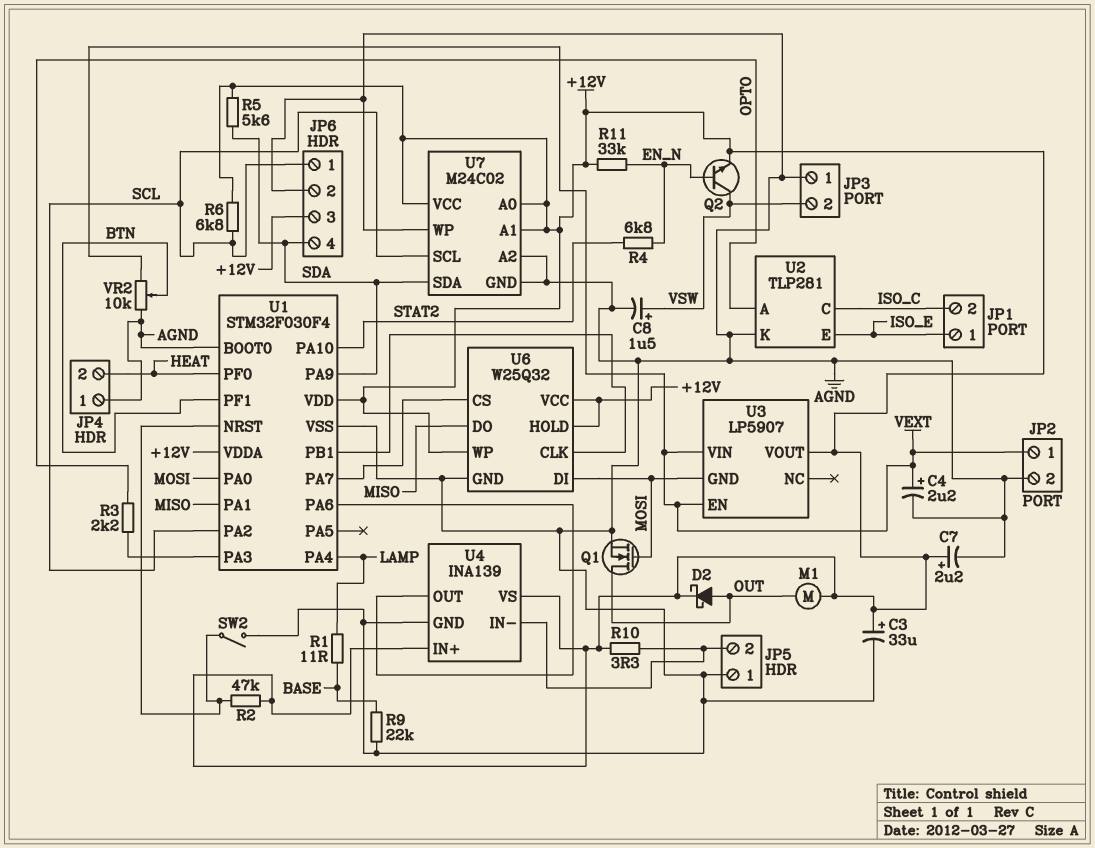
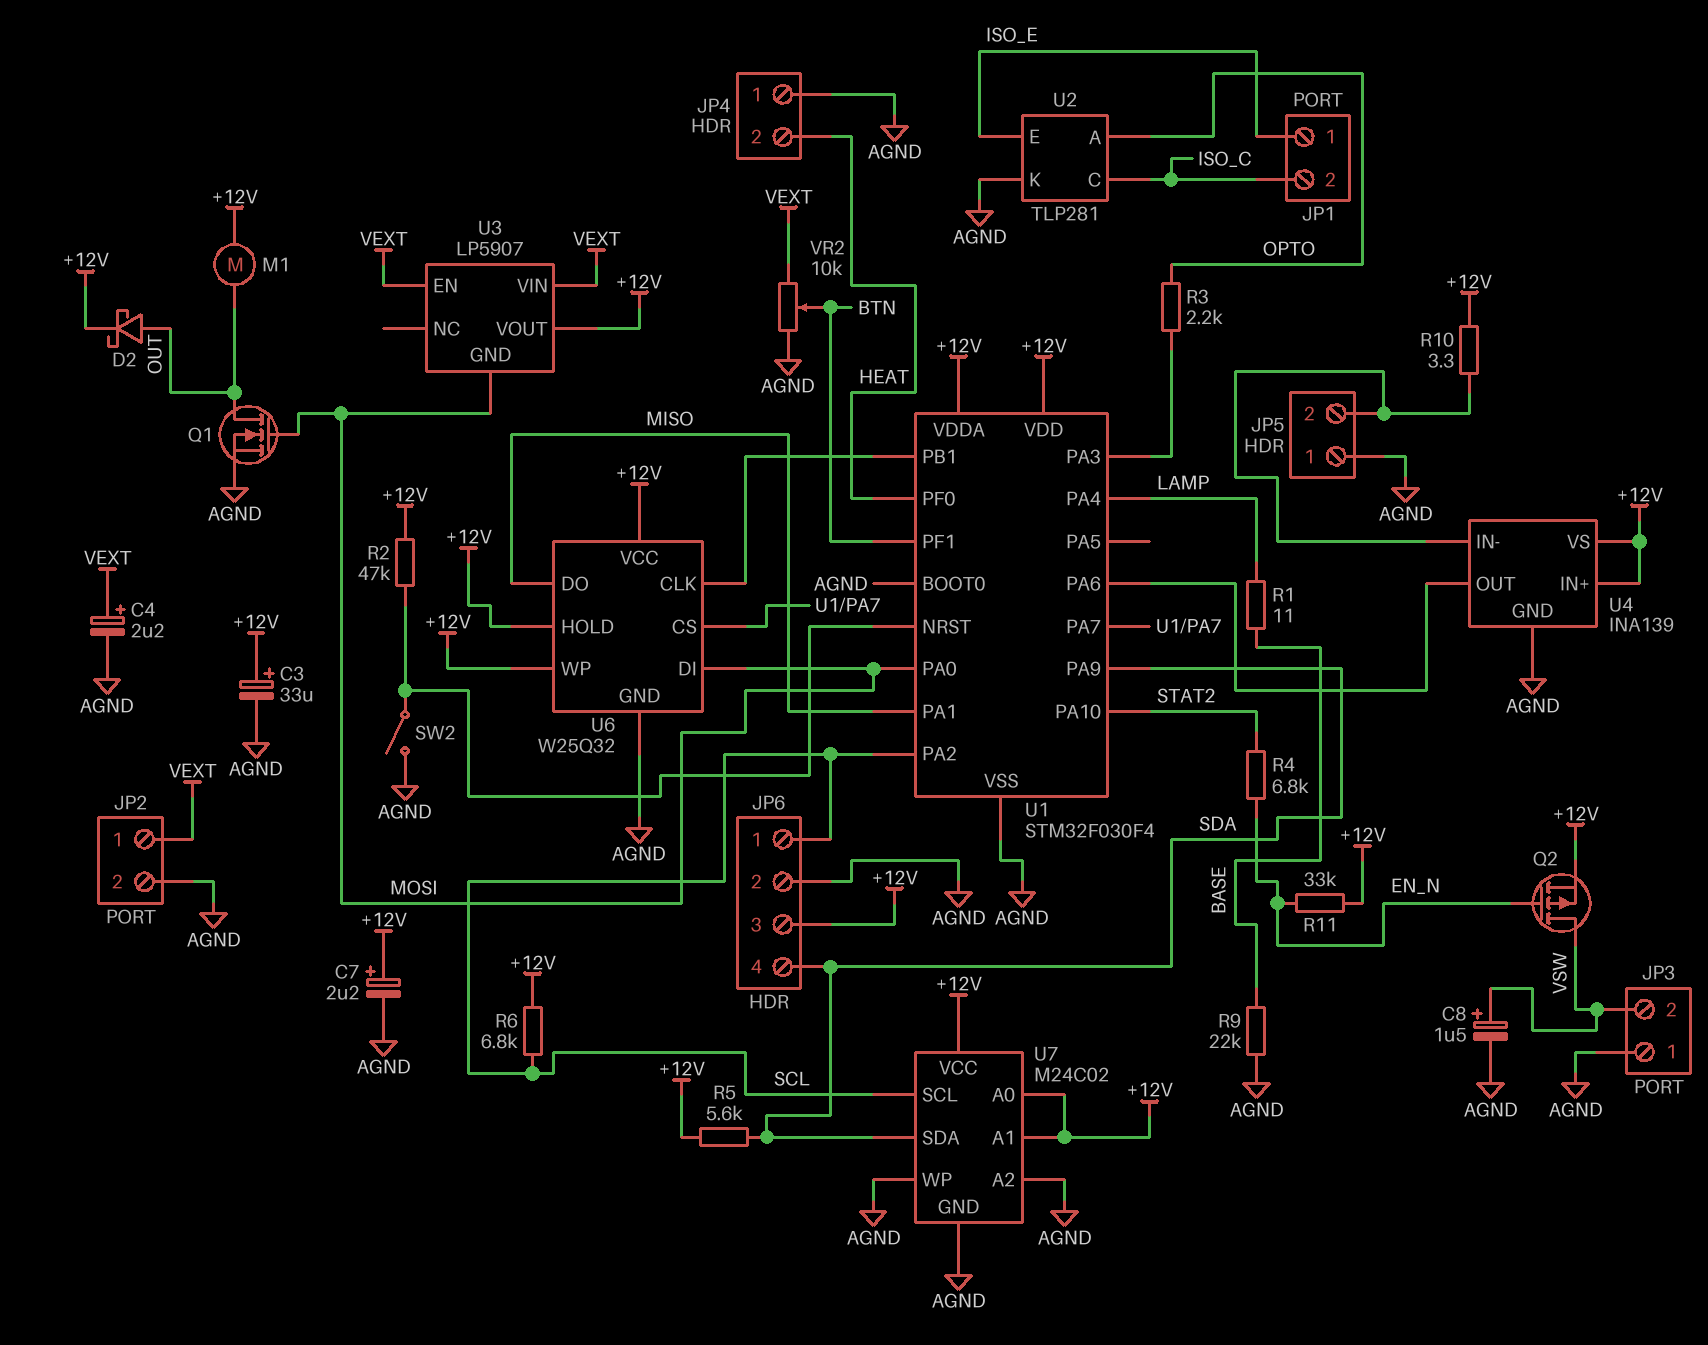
Q2: NPN (B EN_N, C VSW, E +12V) -> PMOS (G EN_N, D VSW, S +12V)

